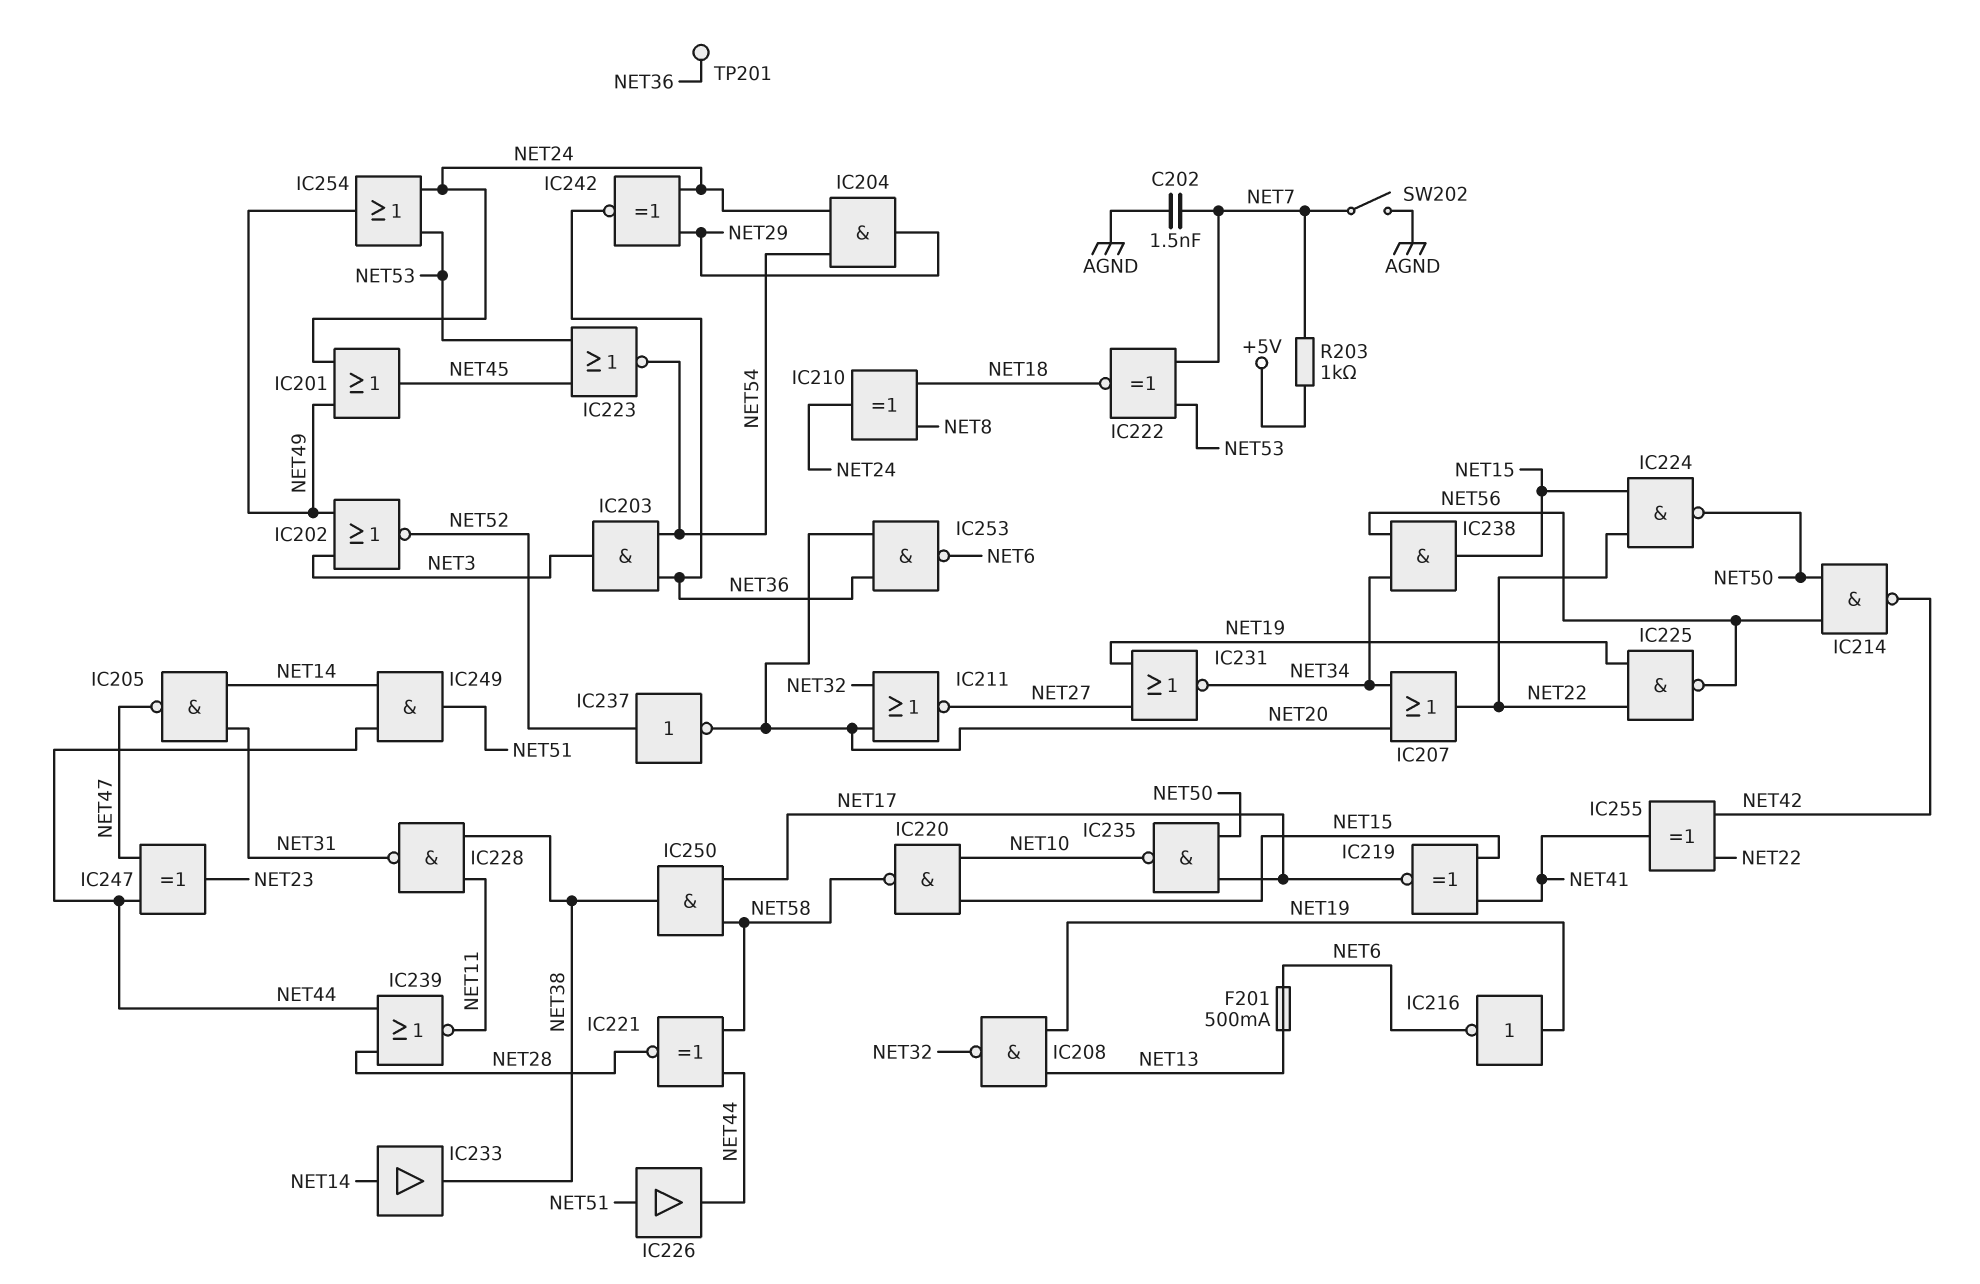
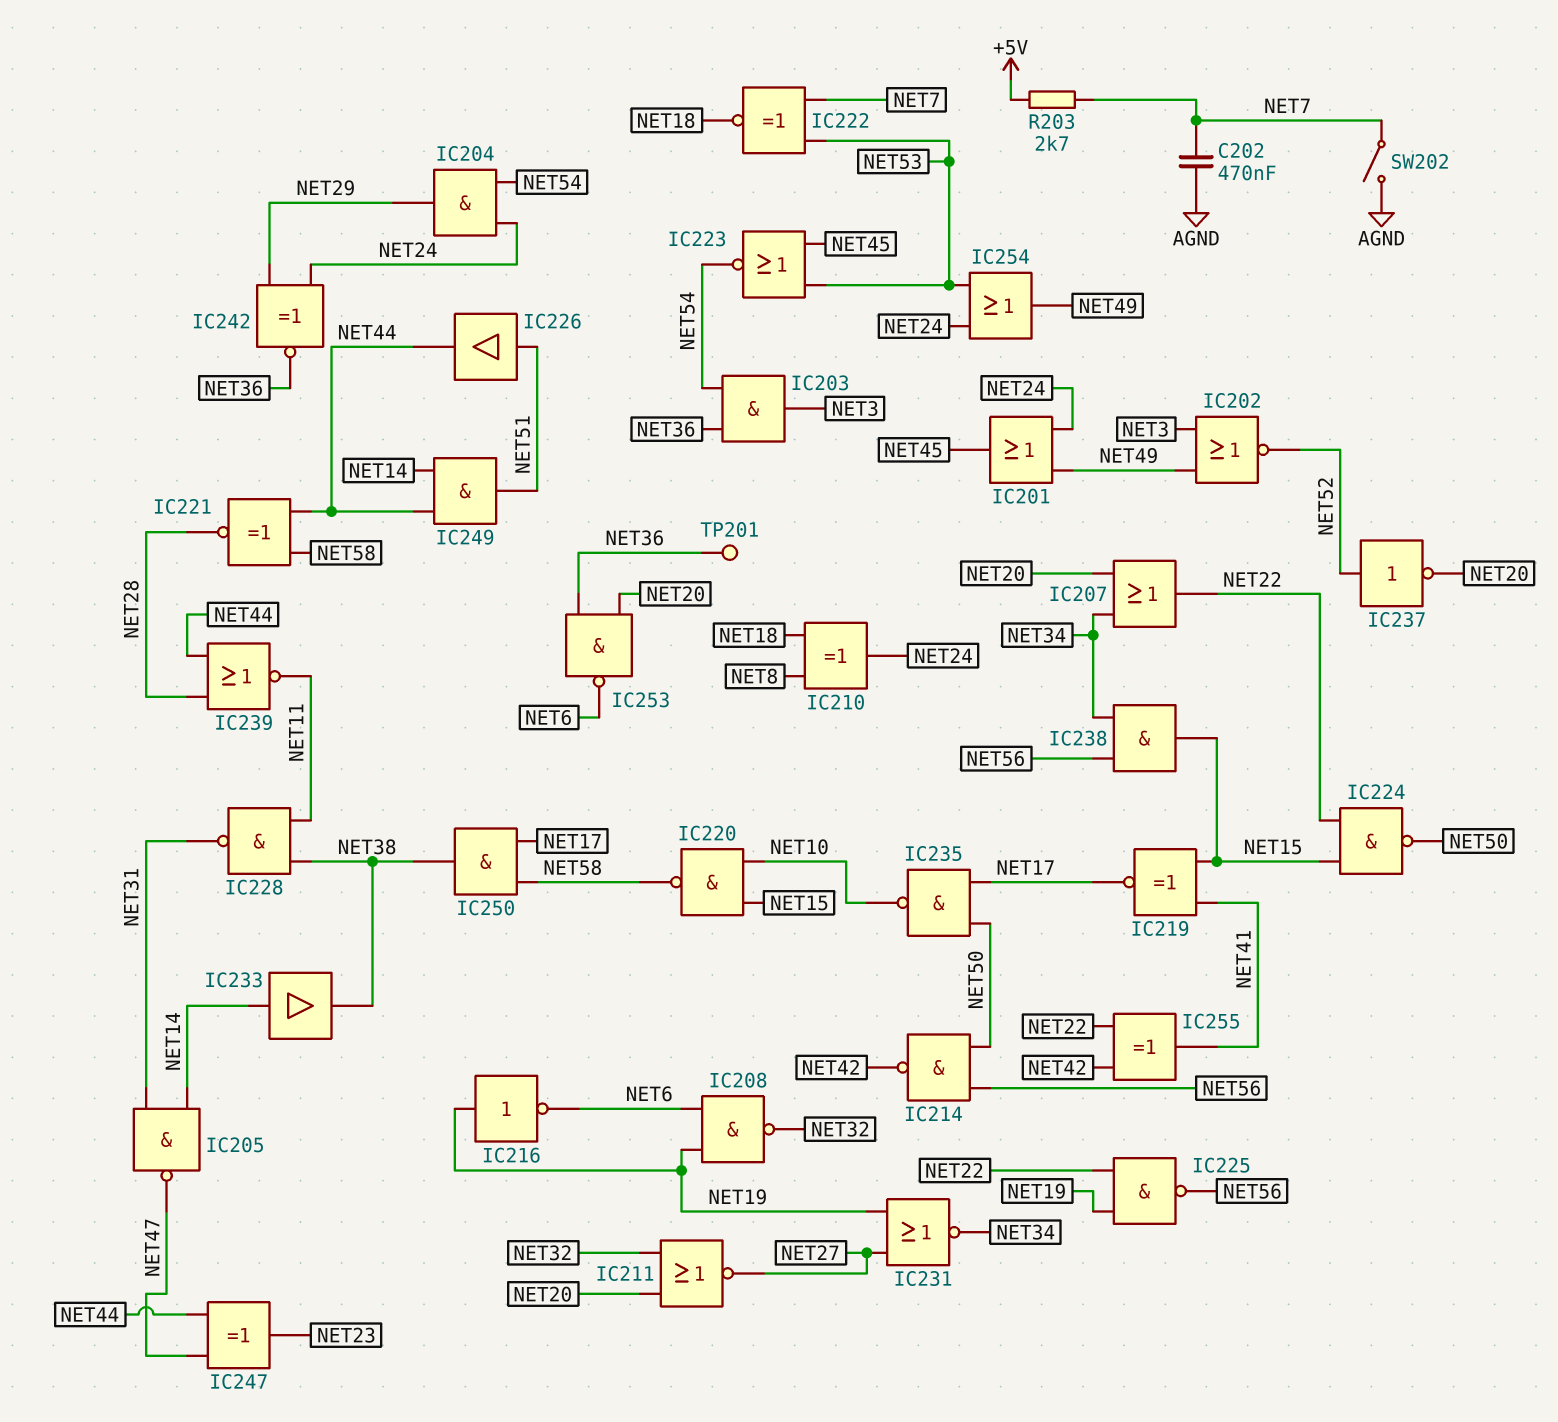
C202: 1.5nF (AGND, NET7) -> 470nF (AGND, NET7)
F201: 500mA (NET6, NET13) -> none
IC208: NAND (in NET13, in NET19, out NET32) -> NAND (in NET6, in NET19, out NET32)
R203: 1k (+5V, NET7) -> 2.7k (+5V, NET7)

